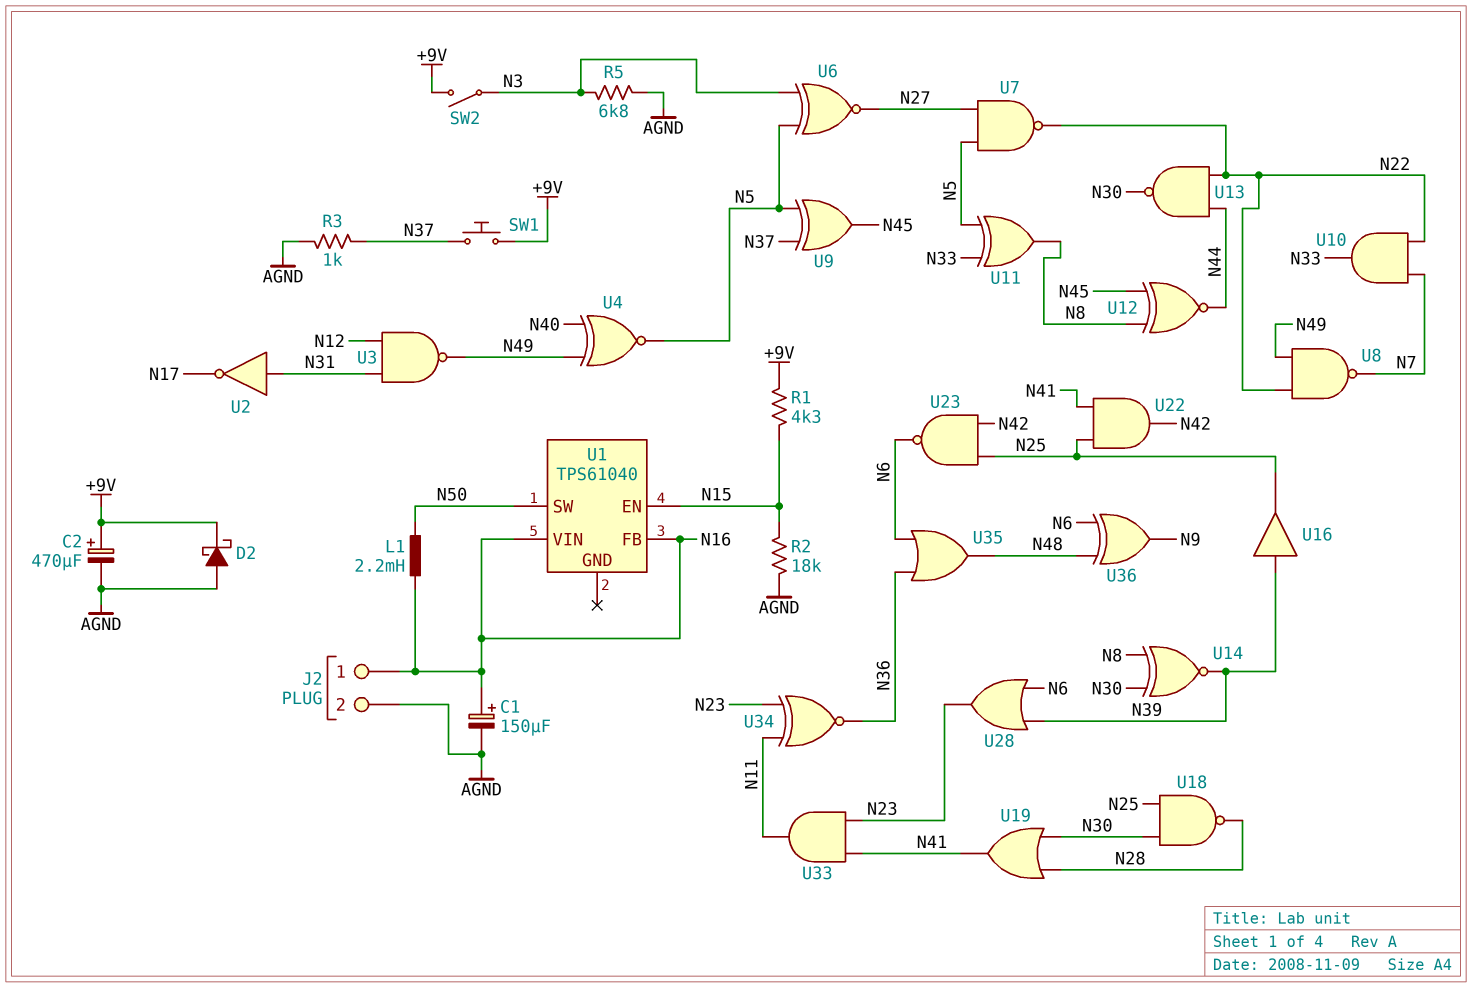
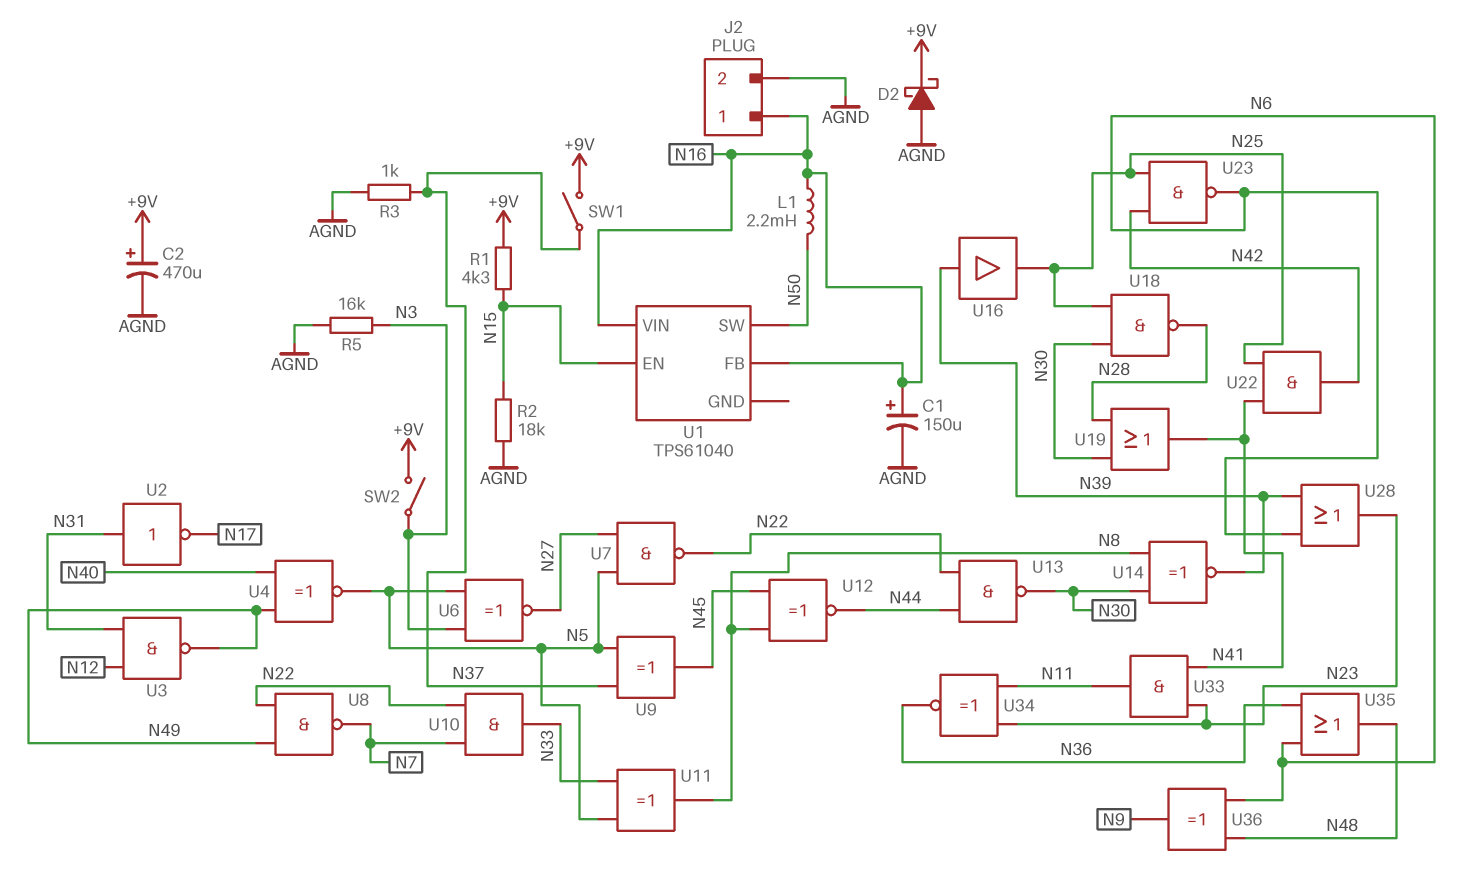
R5: 6.8k (AGND, N3) -> 16k (AGND, N3)
SW1: button (+9V, N37) -> switch (+9V, N37)

